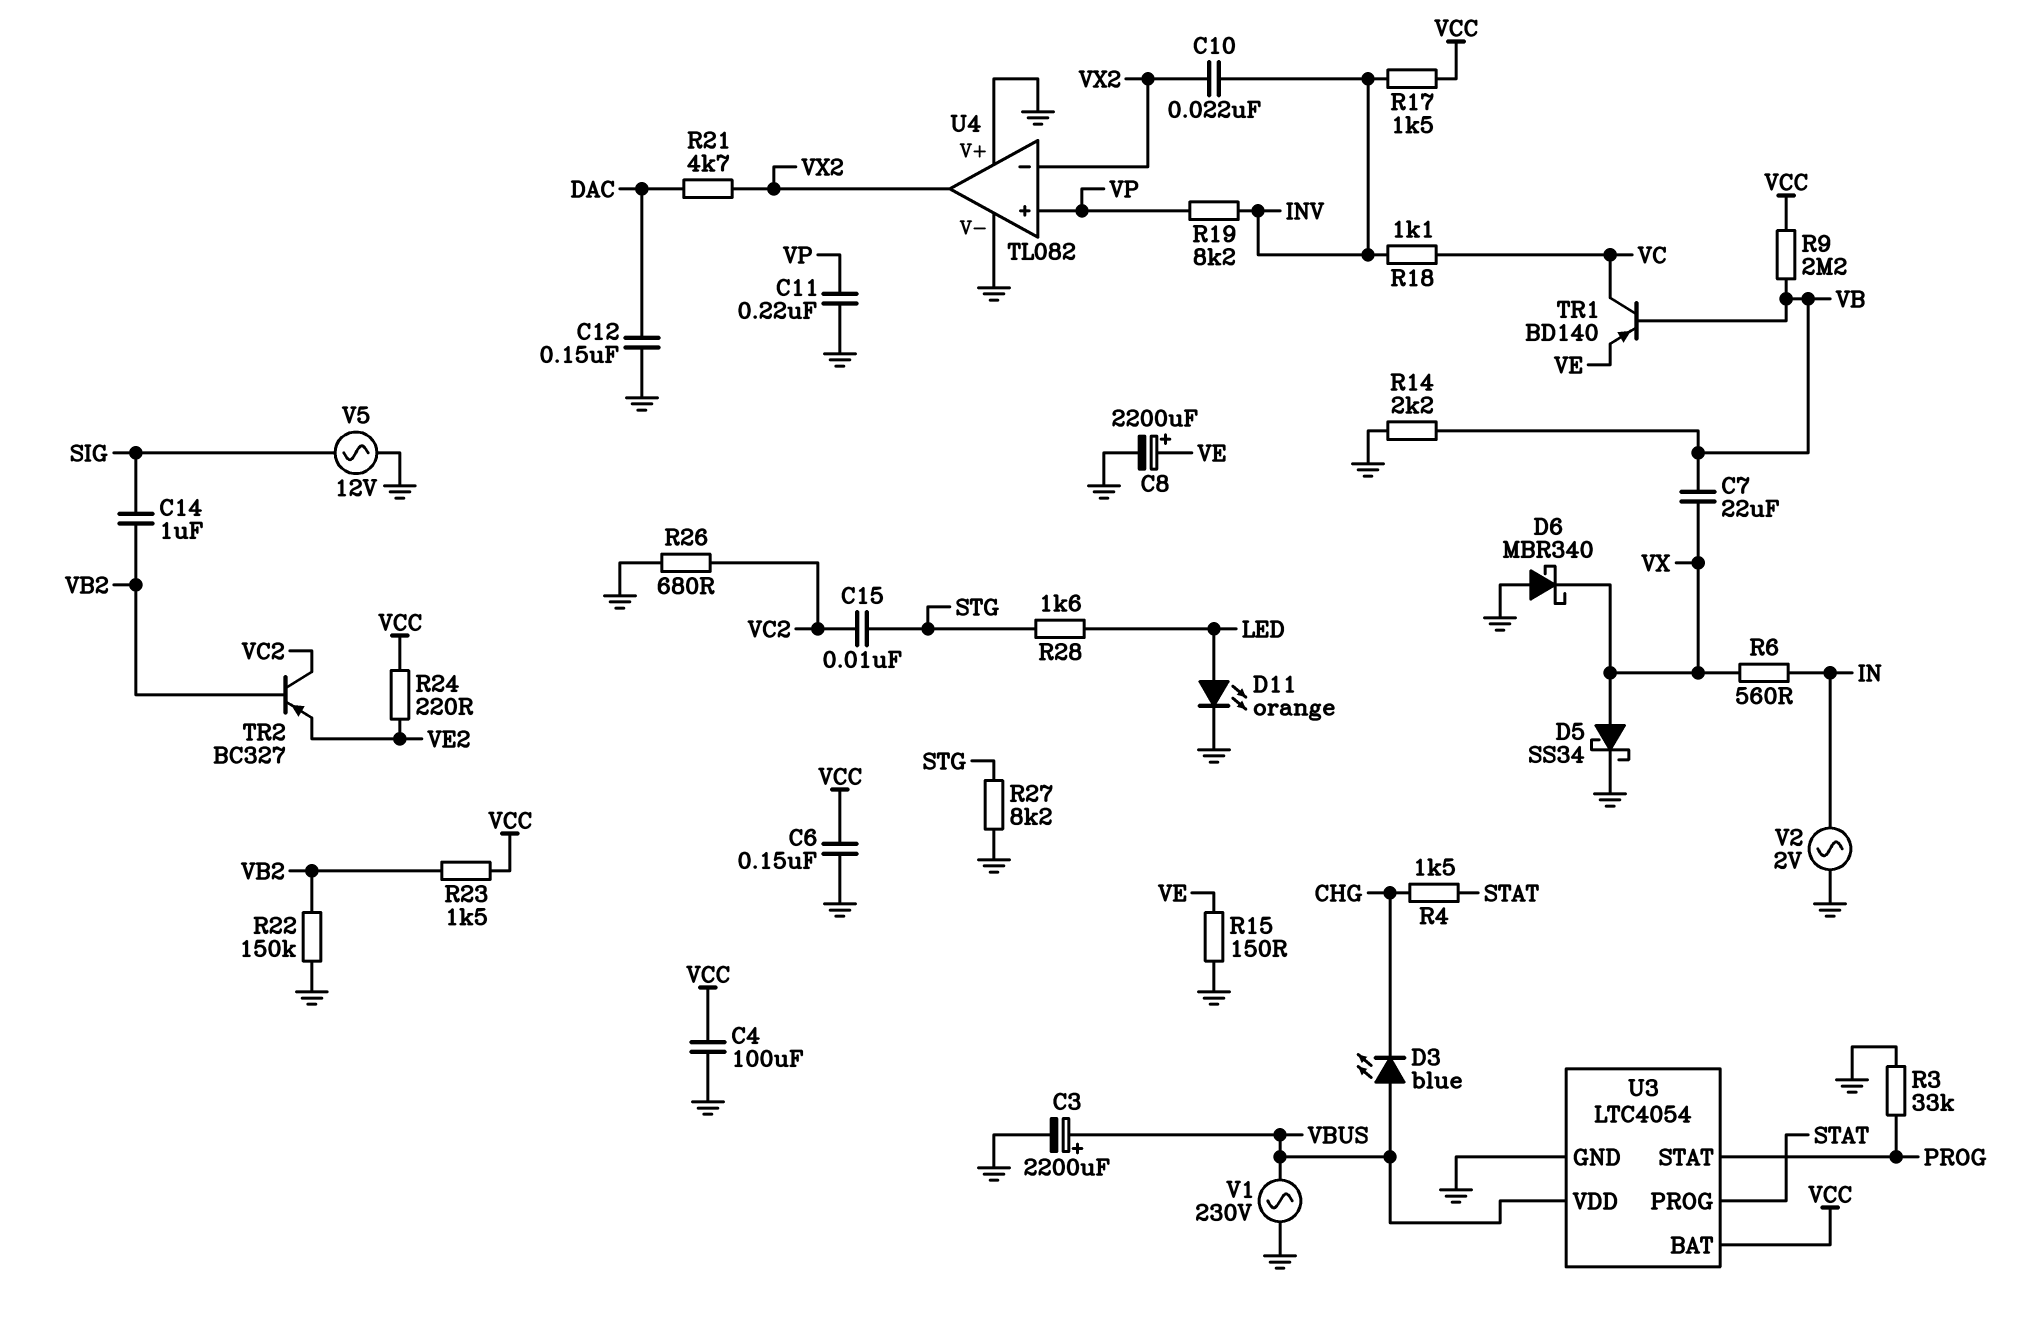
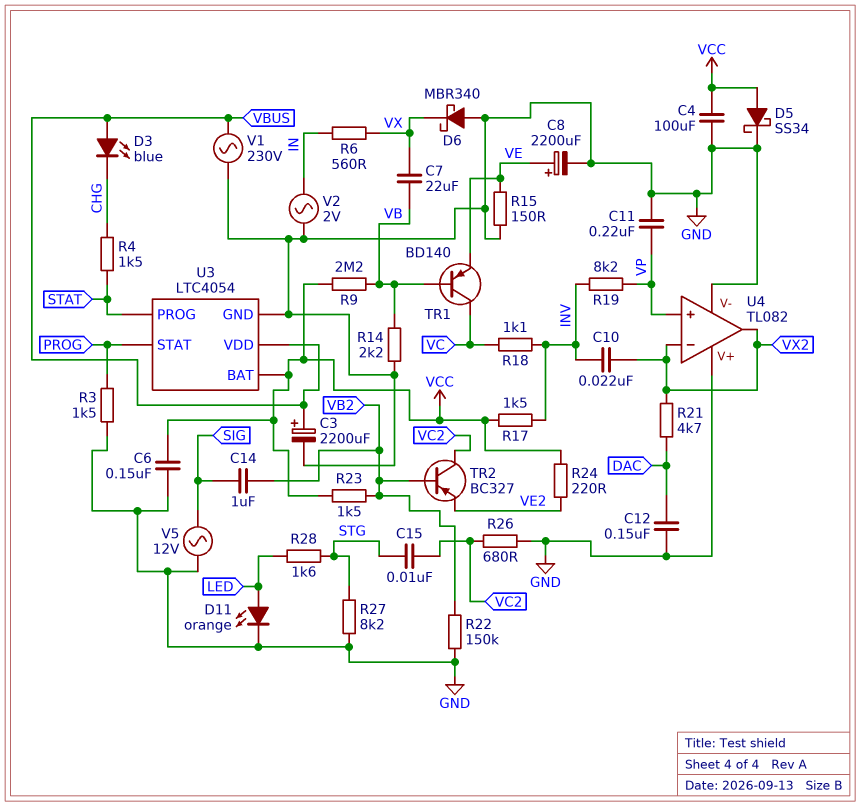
D5: schottky SS34 (A VX, K GND) -> schottky SS34 (A VCC, K GND)
R3: 33k (GND, PROG) -> 1.5k (GND, PROG)

